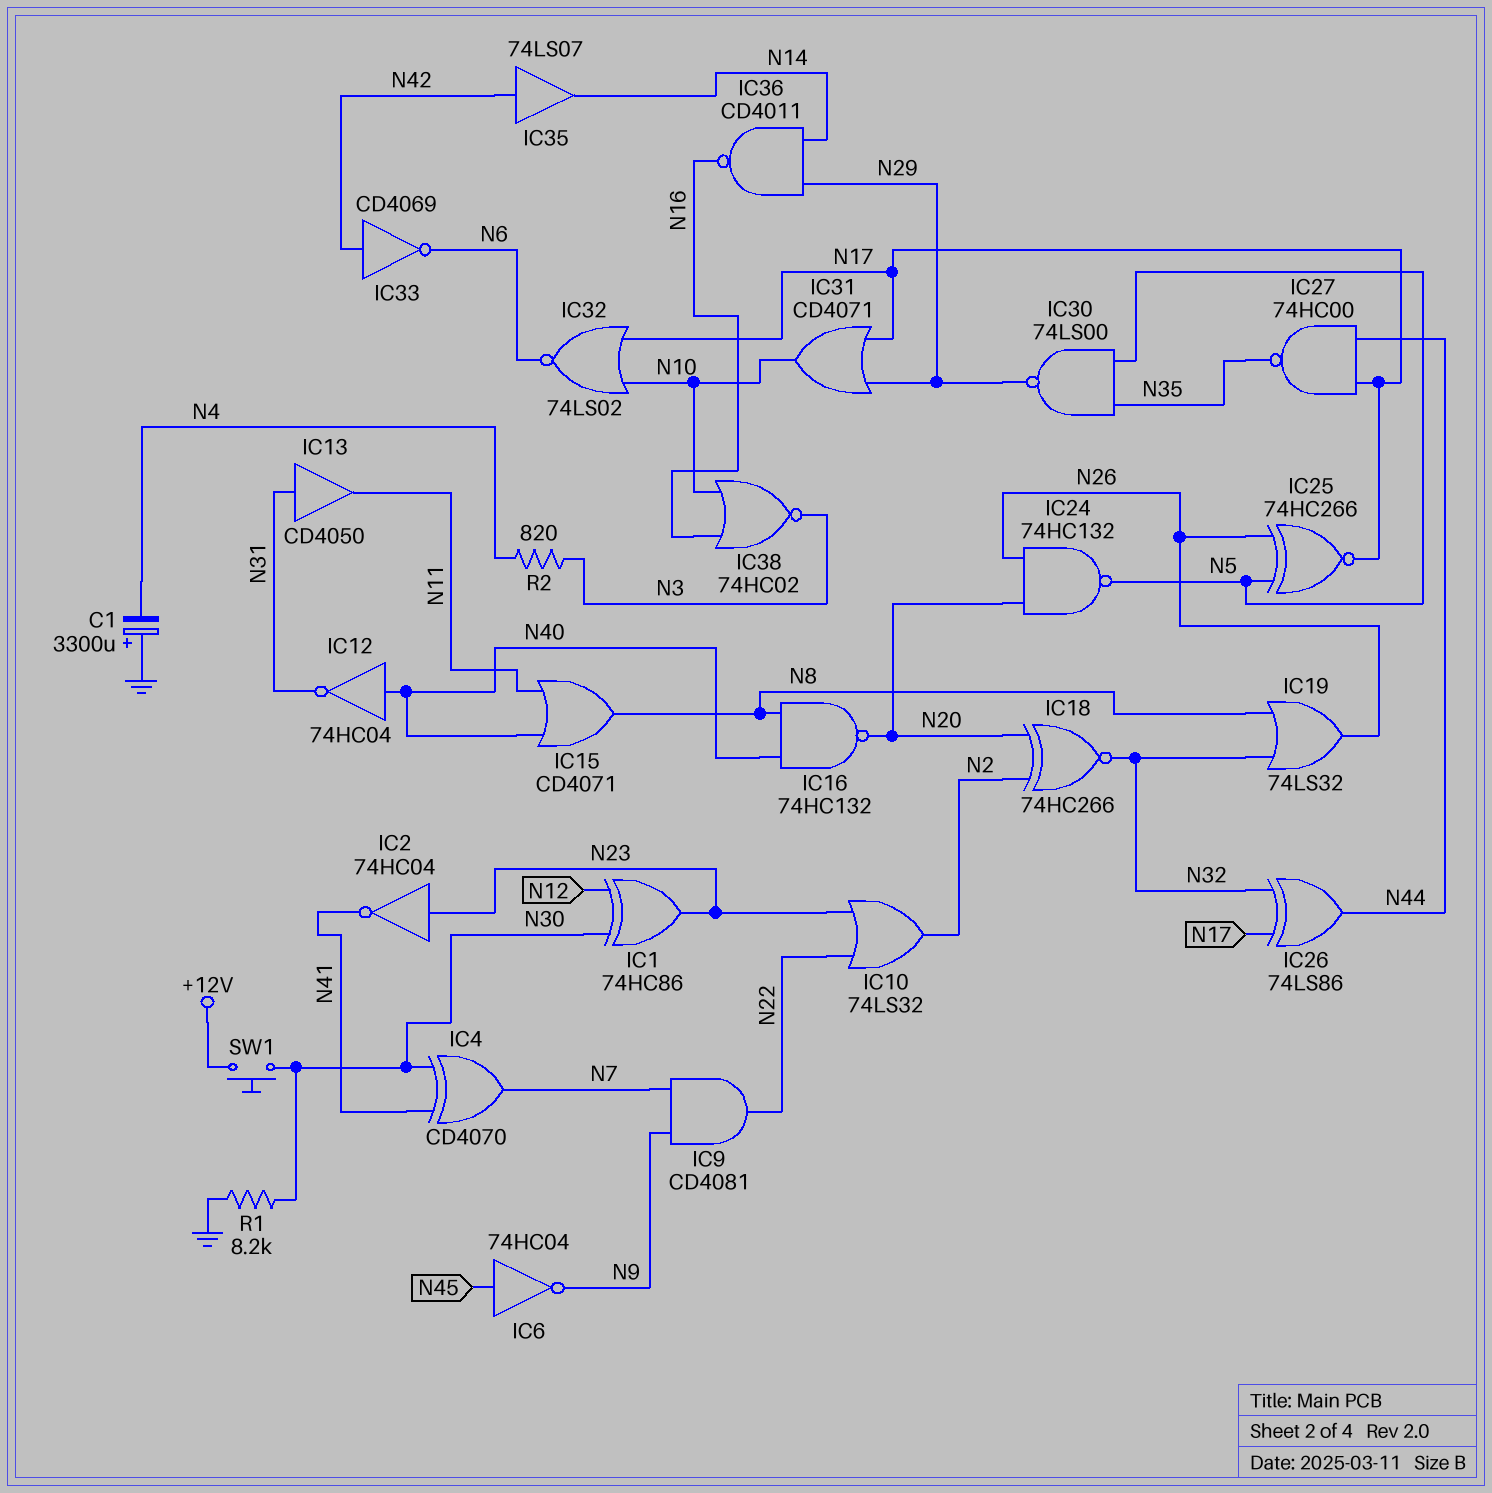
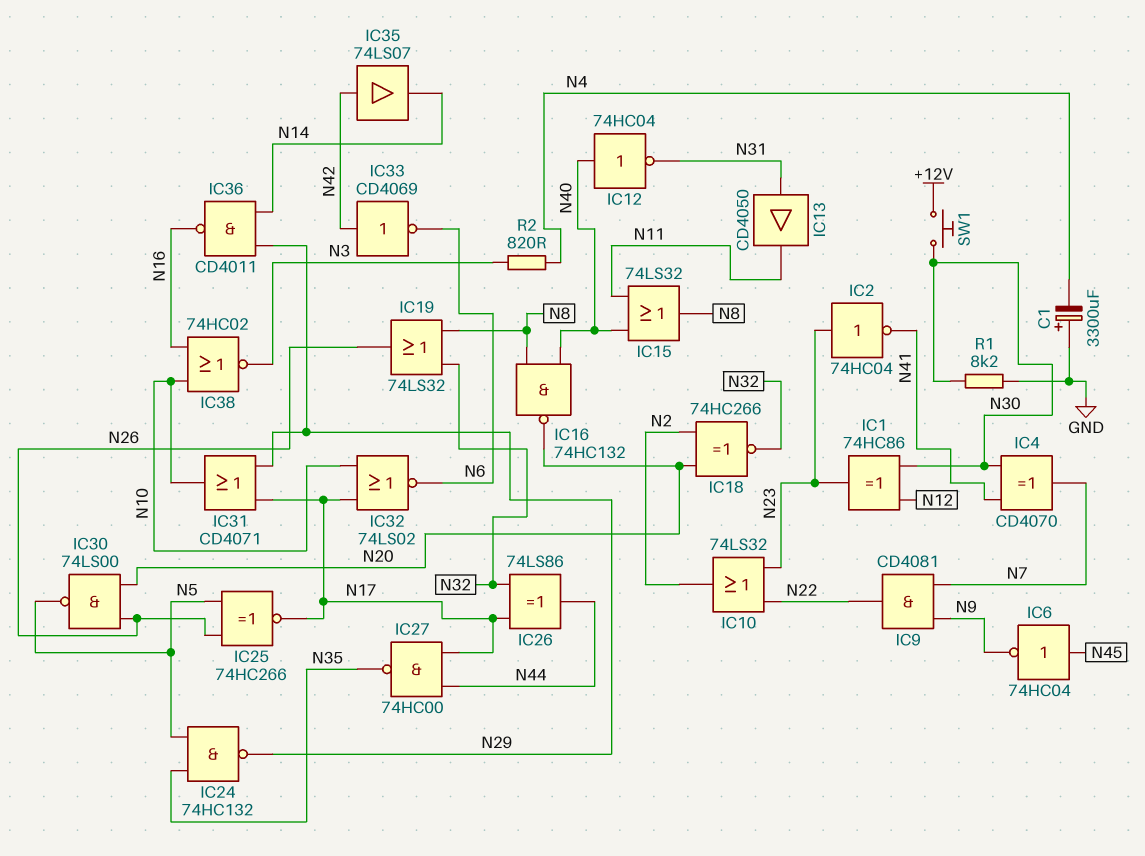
IC15: OR CD4071 (in N11, in N40, out N8) -> OR 74LS32 (in N11, in N40, out N8)
IC24: NAND 74HC132 (in N20, in N26, out N5) -> NAND 74HC132 (in N5, in N35, out N29)
IC30: NAND 74LS00 (in N5, in N35, out N29) -> NAND 74LS00 (in N20, in N26, out N5)

